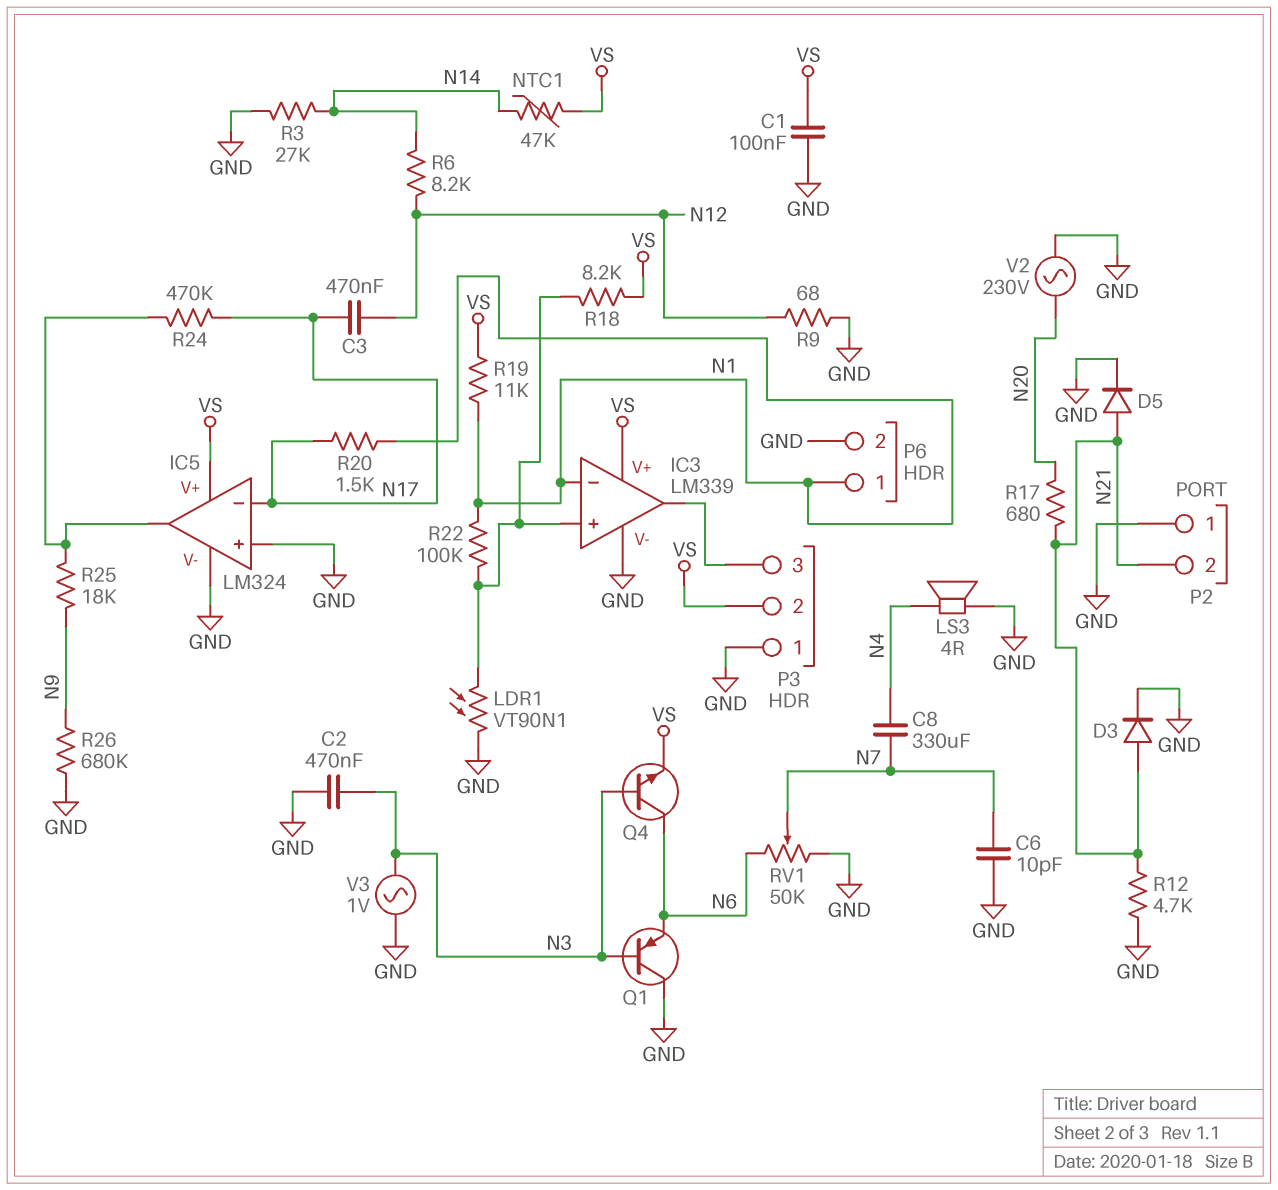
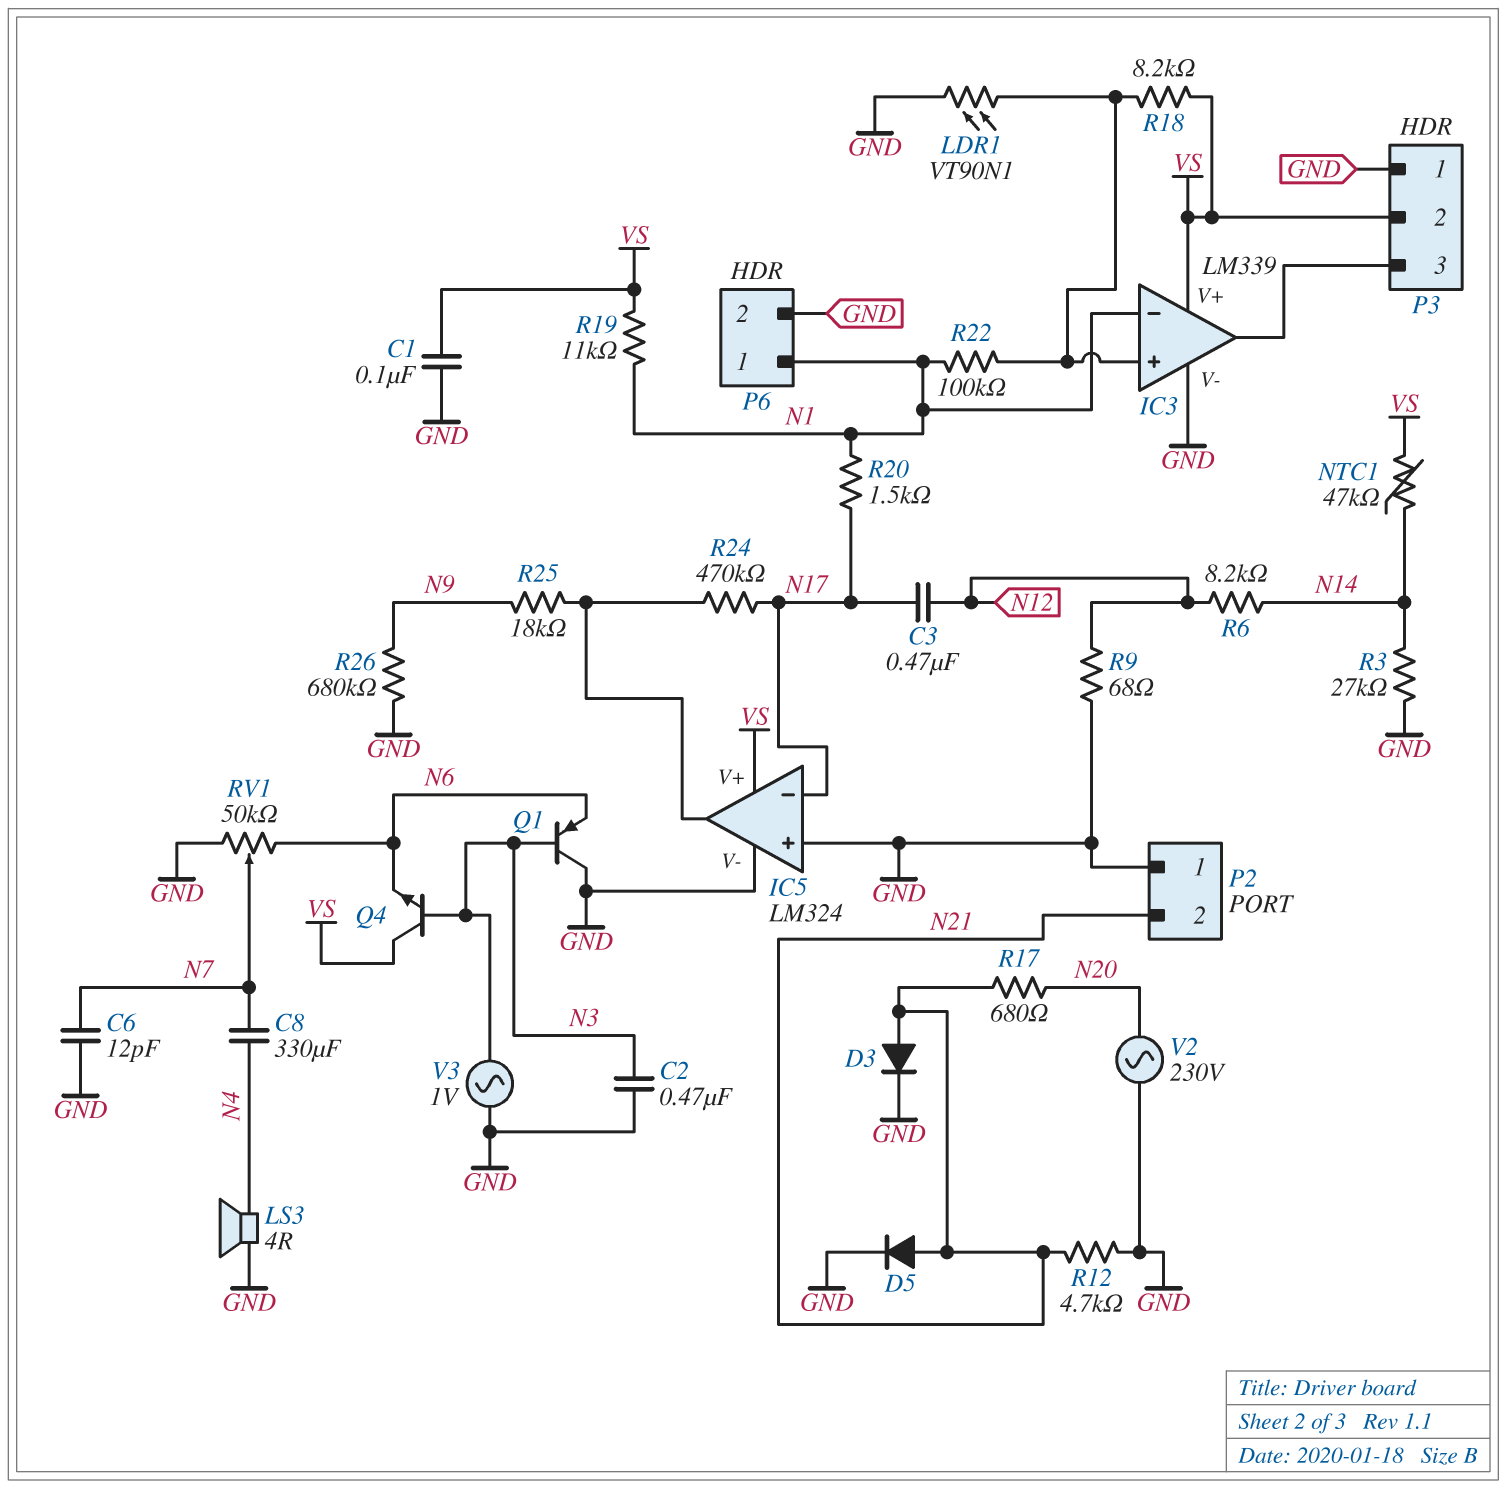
C6: 10pF (GND, N7) -> 12pF (GND, N7)
Q4: NPN (B N3, C N6, E VS) -> NPN (B N3, C VS, E N6)

